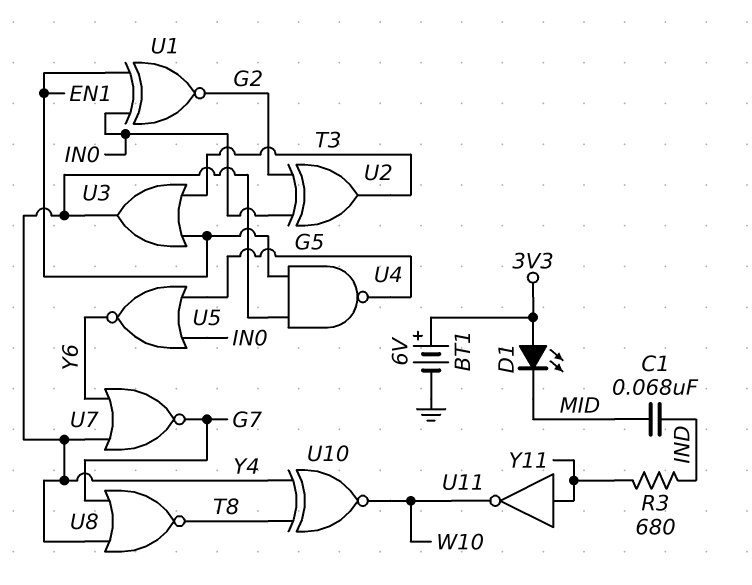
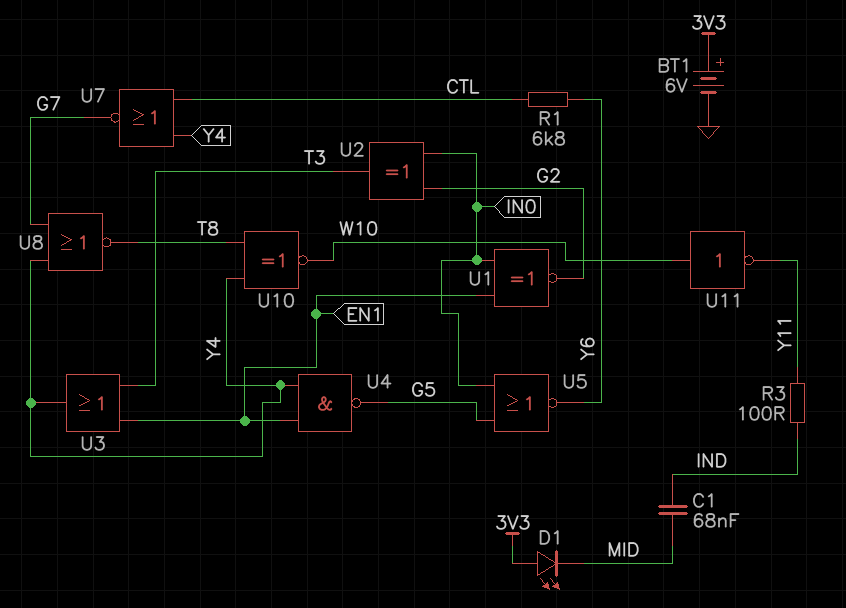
R1: none -> 6.8k (CTL, Y6)
R3: 680 (IND, Y11) -> 100 (IND, Y11)
U7: NOR (in Y4, in Y6, out G7) -> NOR (in CTL, in Y4, out G7)
U11: NOT (in Y11, out W10) -> NOT (in W10, out Y11)

